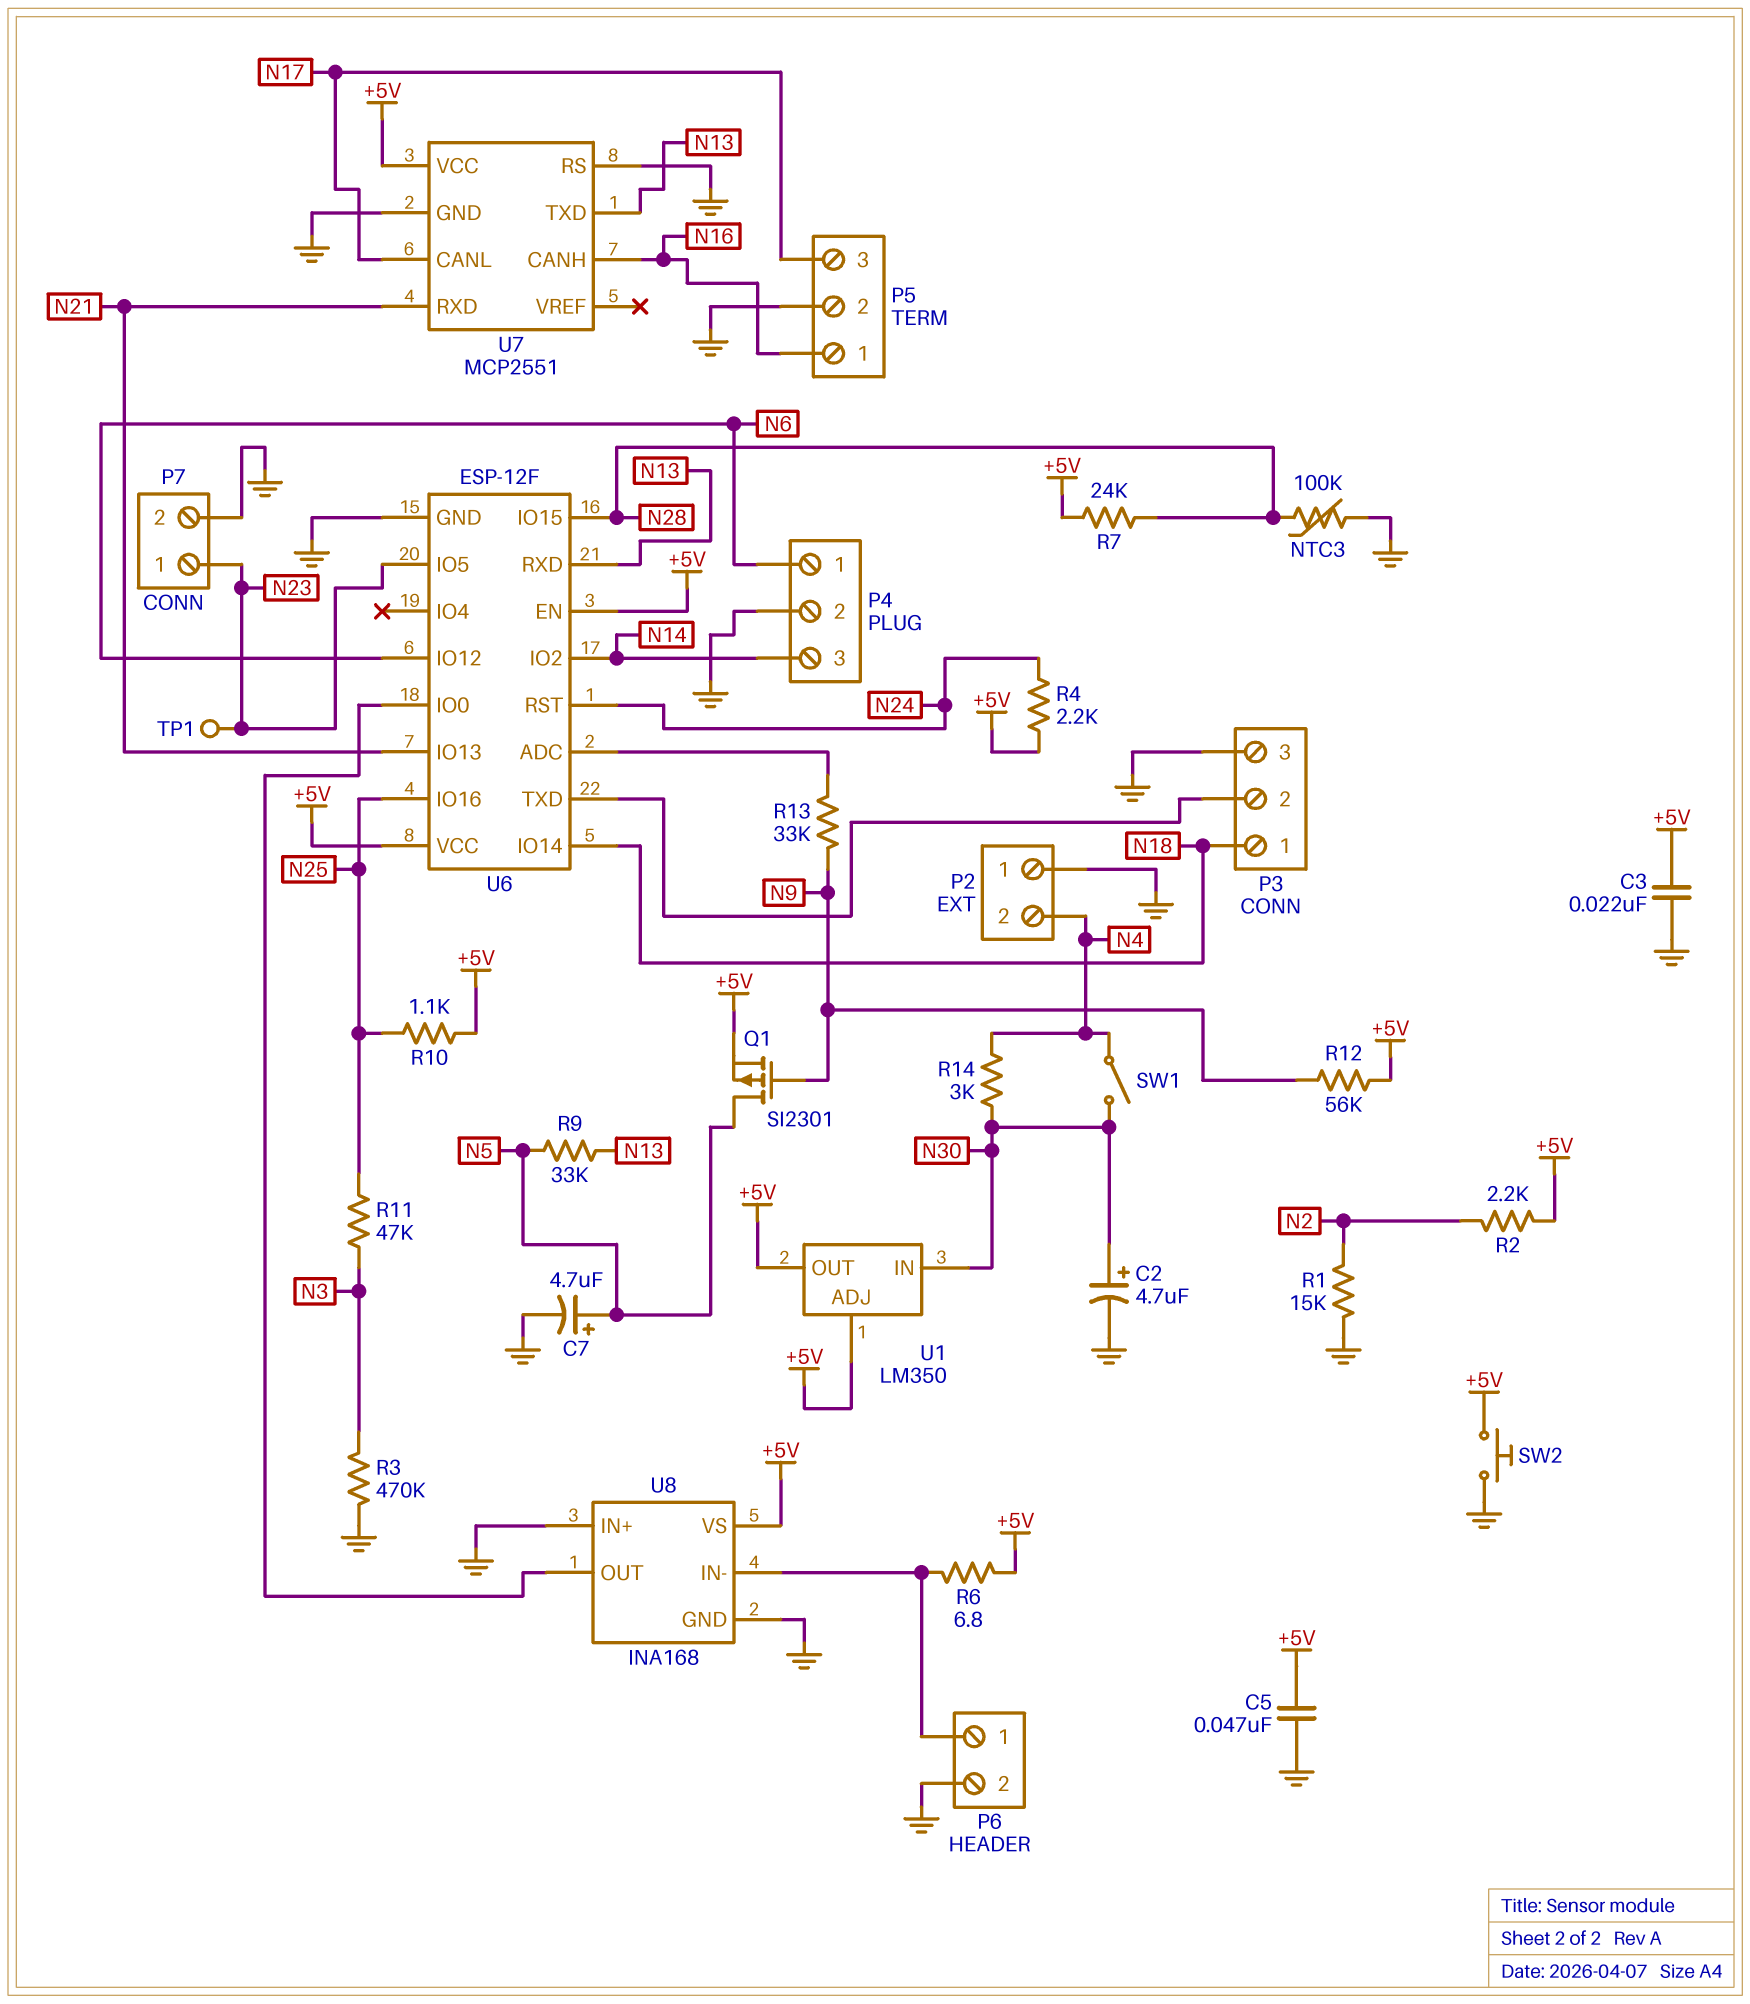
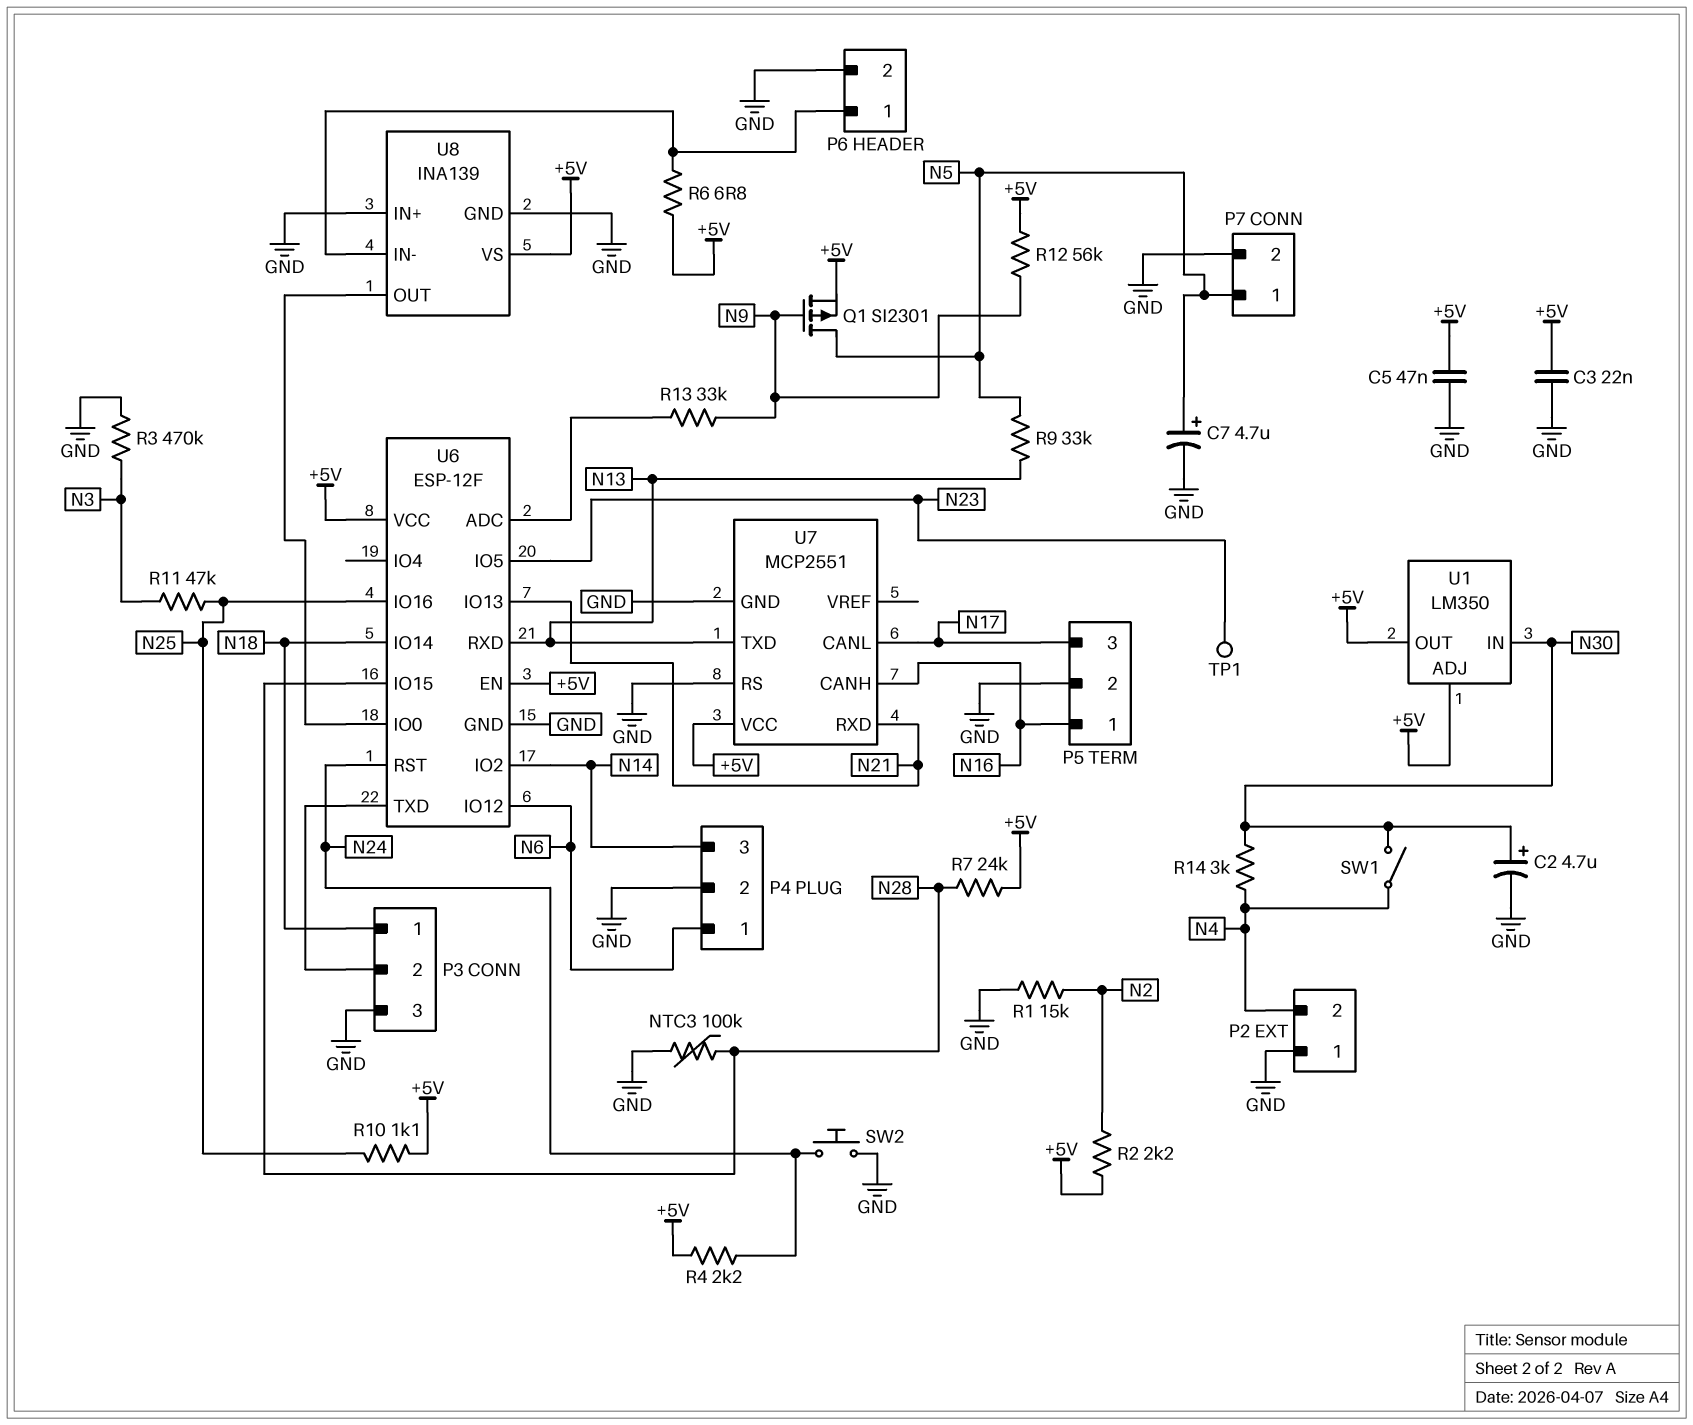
P7 pin 1: N23 -> N5
SW2: button (+5V, GND) -> button (GND, N24)
U8: INA168 -> INA139

